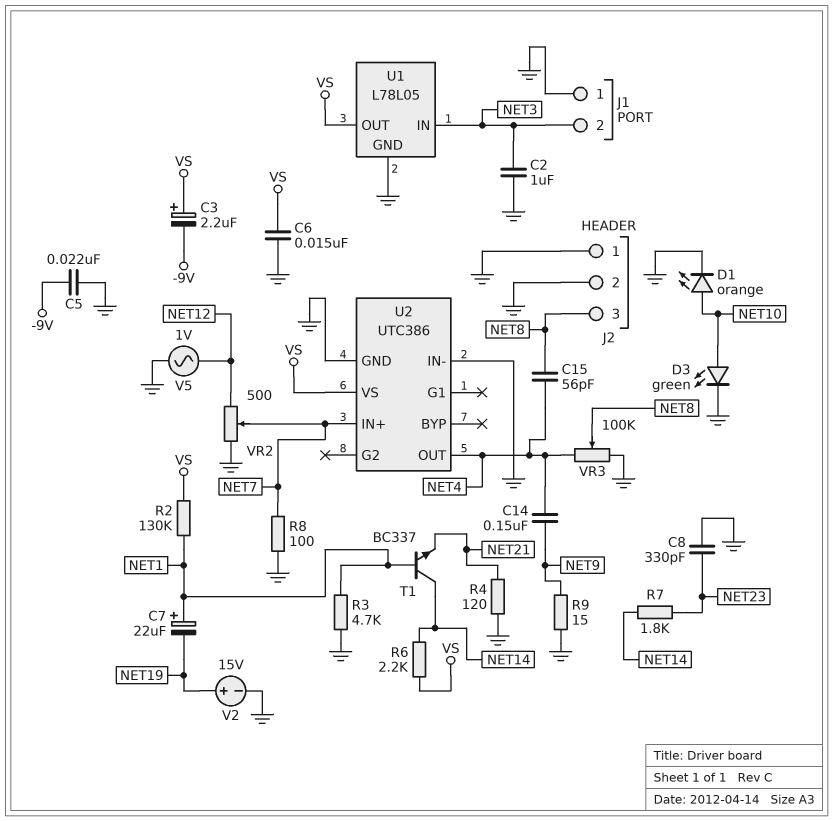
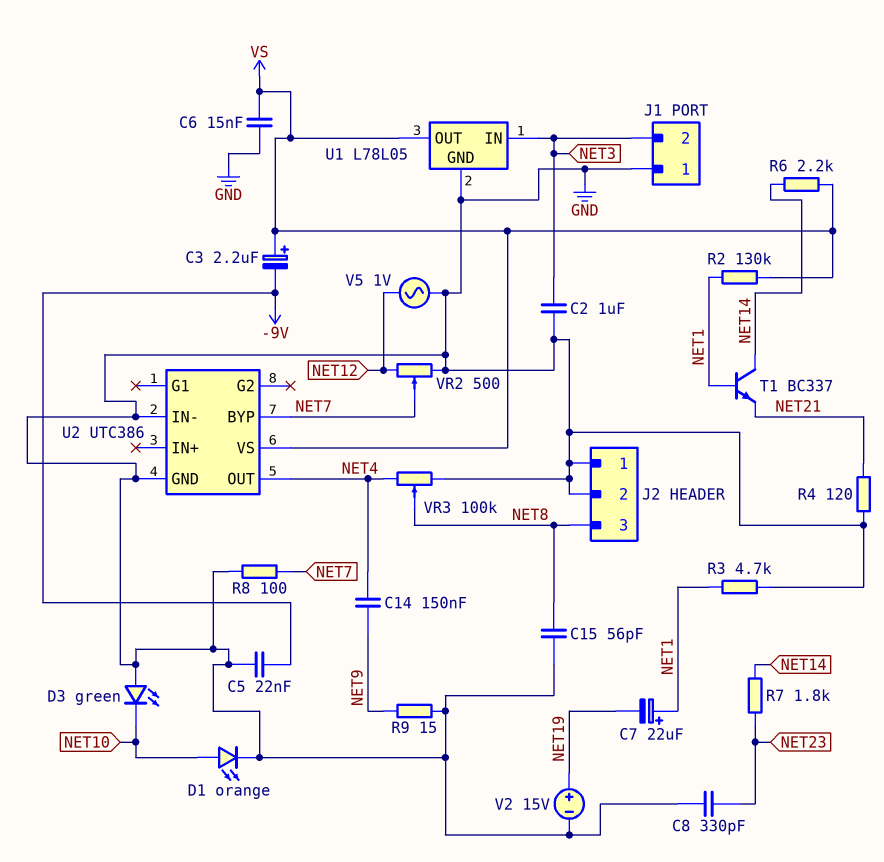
C15: 56pF (NET4, NET8) -> 56pF (GND, NET8)
D3: LED green (A NET10, K GND) -> LED green (A GND, K NET10)
U2 pin BYP: none -> NET7
U2 pin IN+: NET7 -> none

